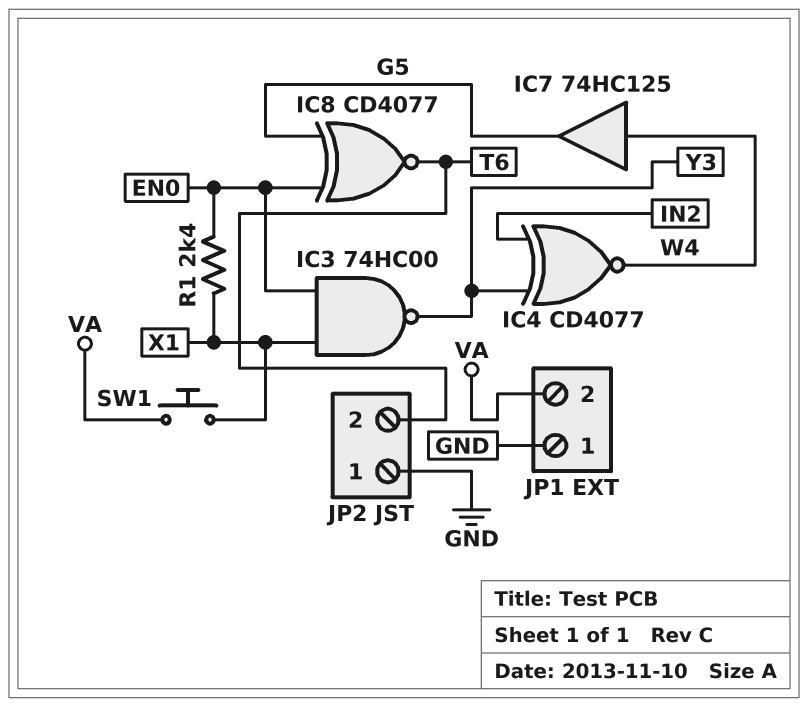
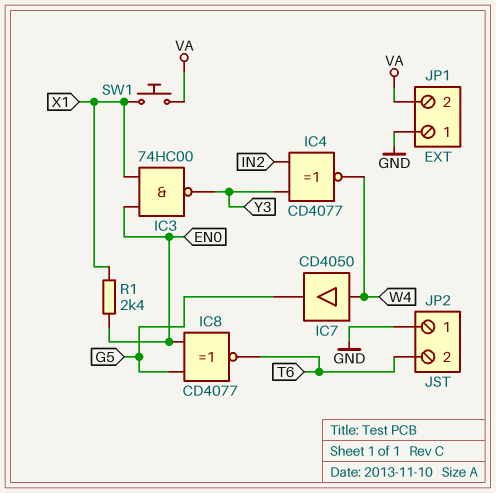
IC7: buffer 74HC125 (in W4, out G5) -> buffer CD4050 (in W4, out G5)

